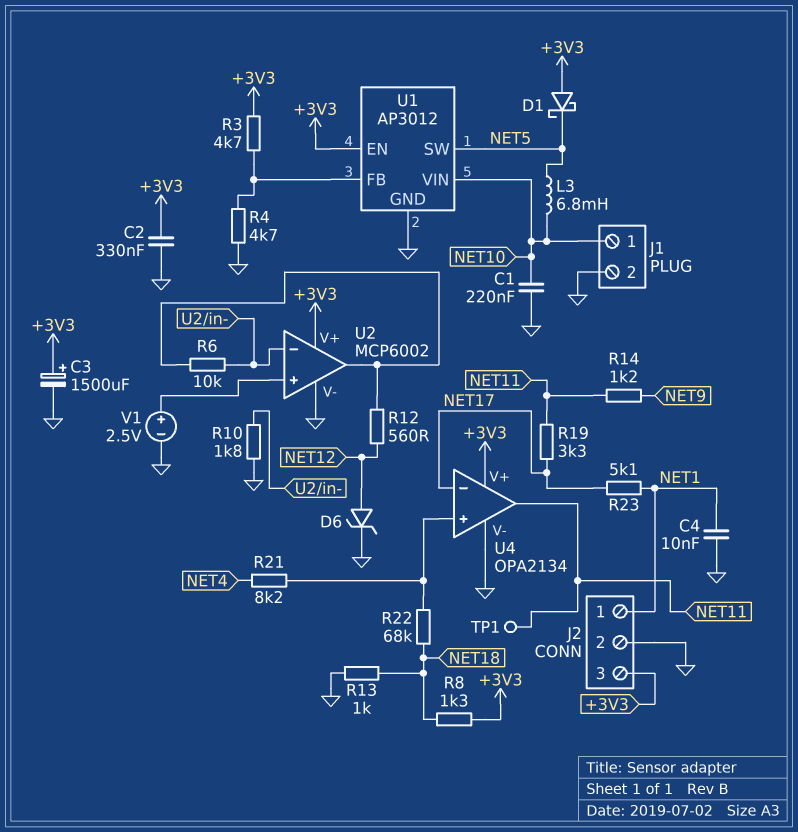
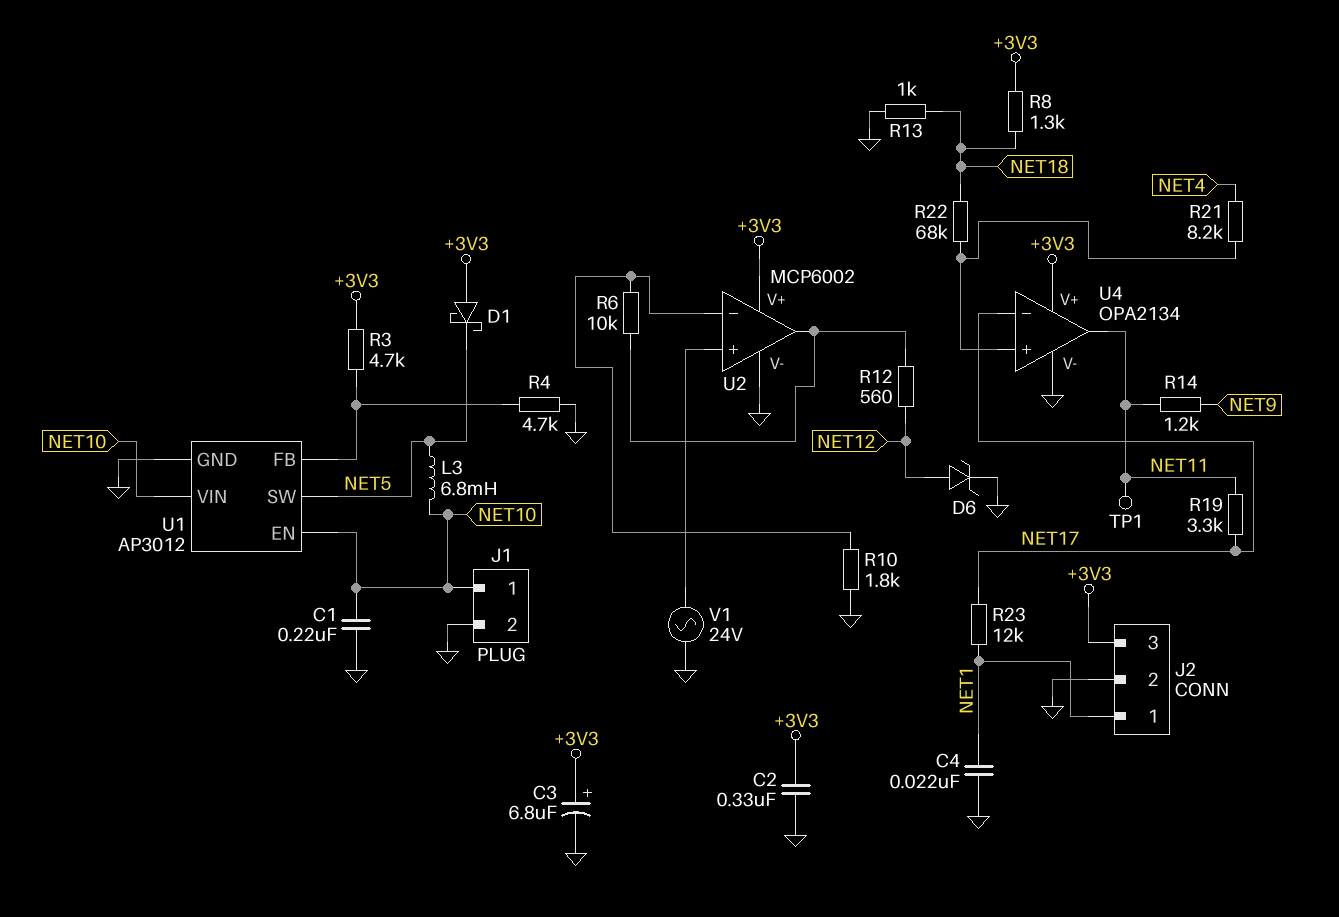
C3: 1500uF (plus +3V3, minus GND) -> 6.8uF (plus +3V3, minus GND)
C4: 10nF (GND, NET1) -> 22nF (GND, NET1)
R23: 5.1k (NET1, NET17) -> 12k (NET1, NET17)
U1 pin EN: +3V3 -> NET10
V1: 2.5V (plus U2/in+, minus GND) -> AC 24V (GND, U2/in+)

